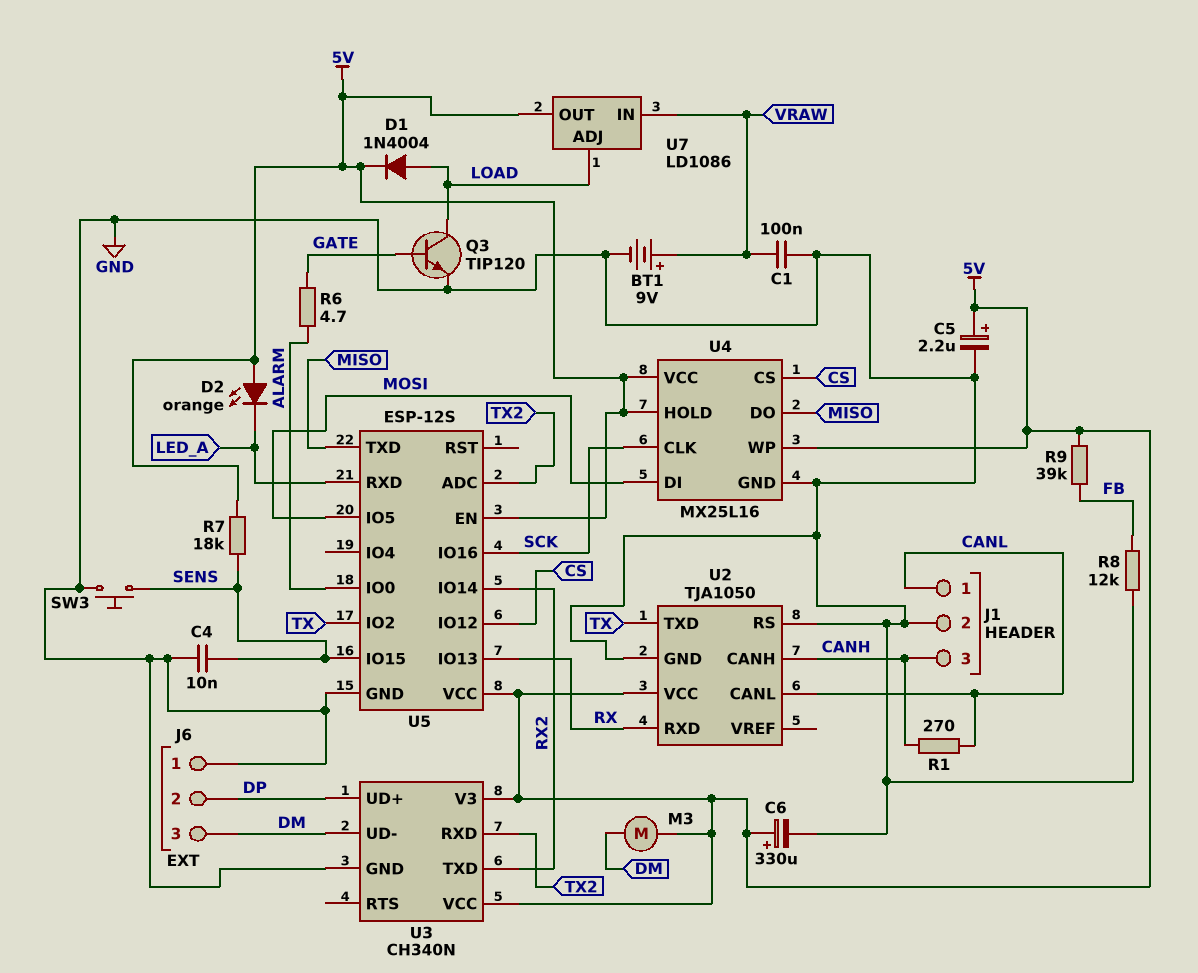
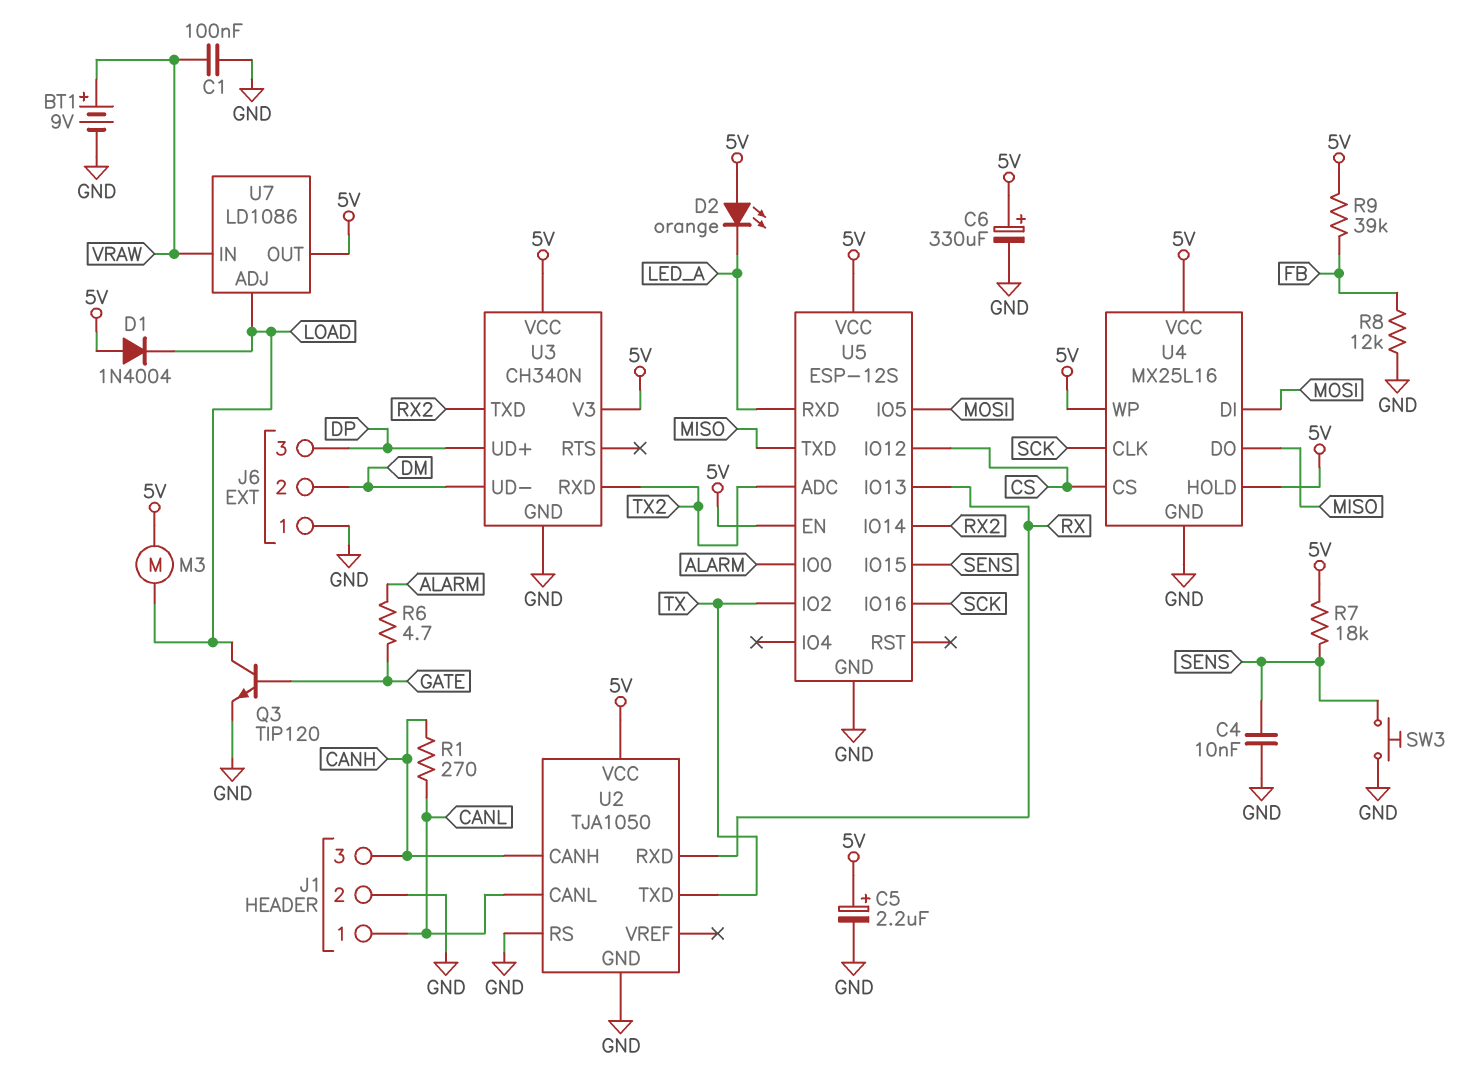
D1: diode 1N4004 (A LOAD, K 5V) -> diode 1N4004 (A 5V, K LOAD)
J6 pin 2: DP -> DM
J6 pin 3: DM -> DP
M3: motor (5V, DM) -> motor (5V, LOAD)

